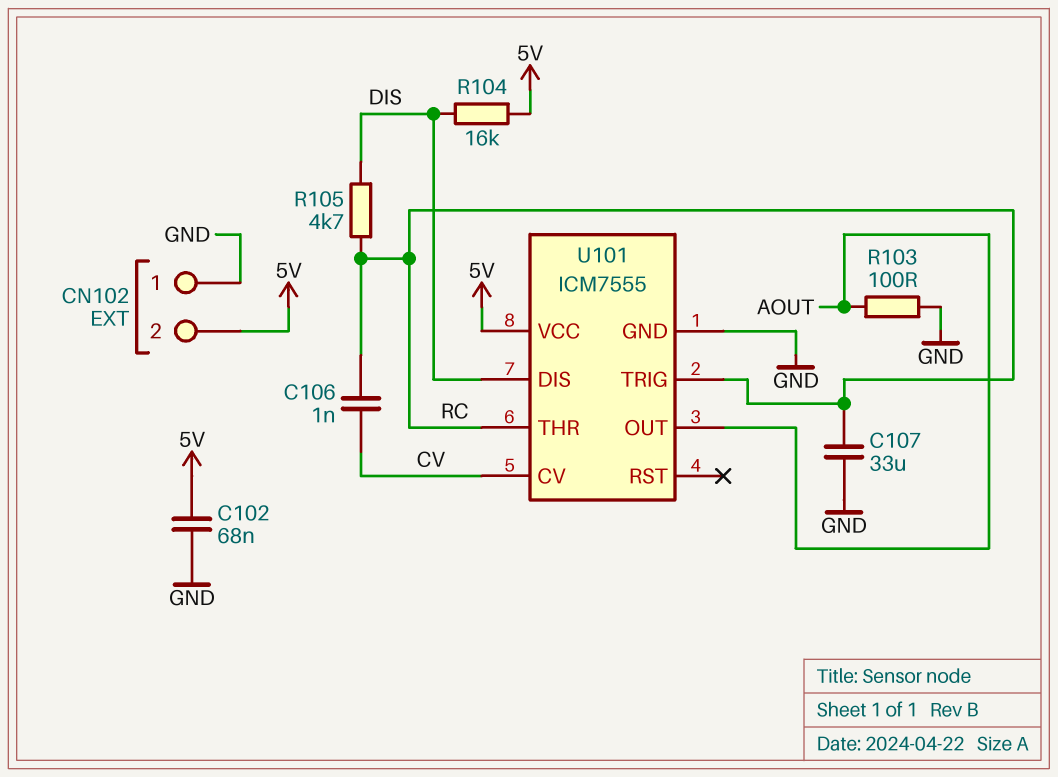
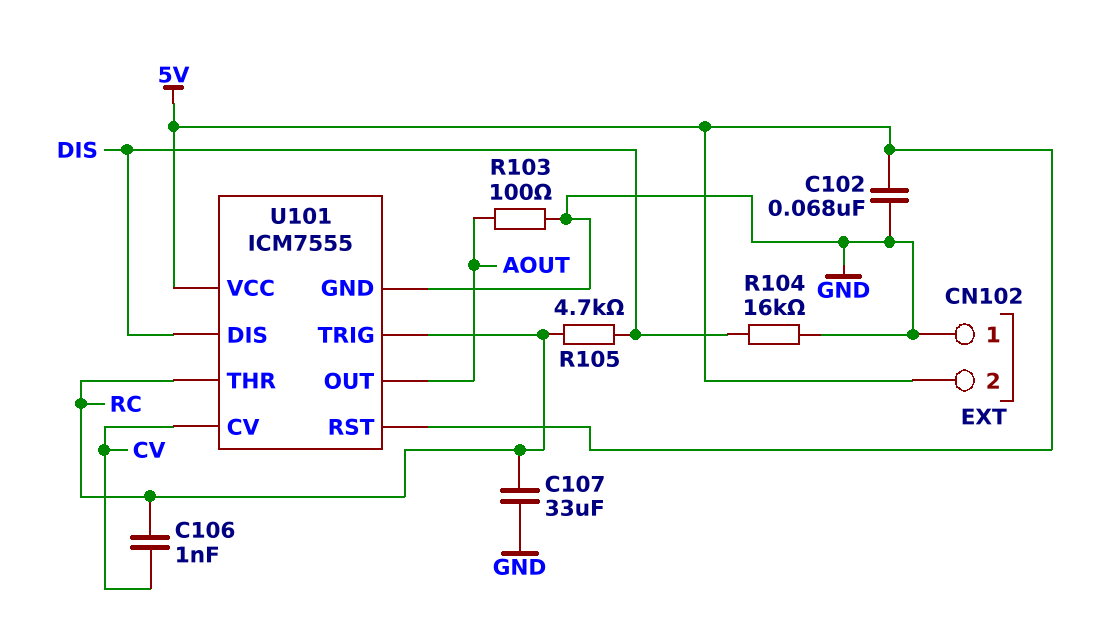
R104: 16k (5V, DIS) -> 16k (DIS, GND)
U101 pin RST: none -> 5V

